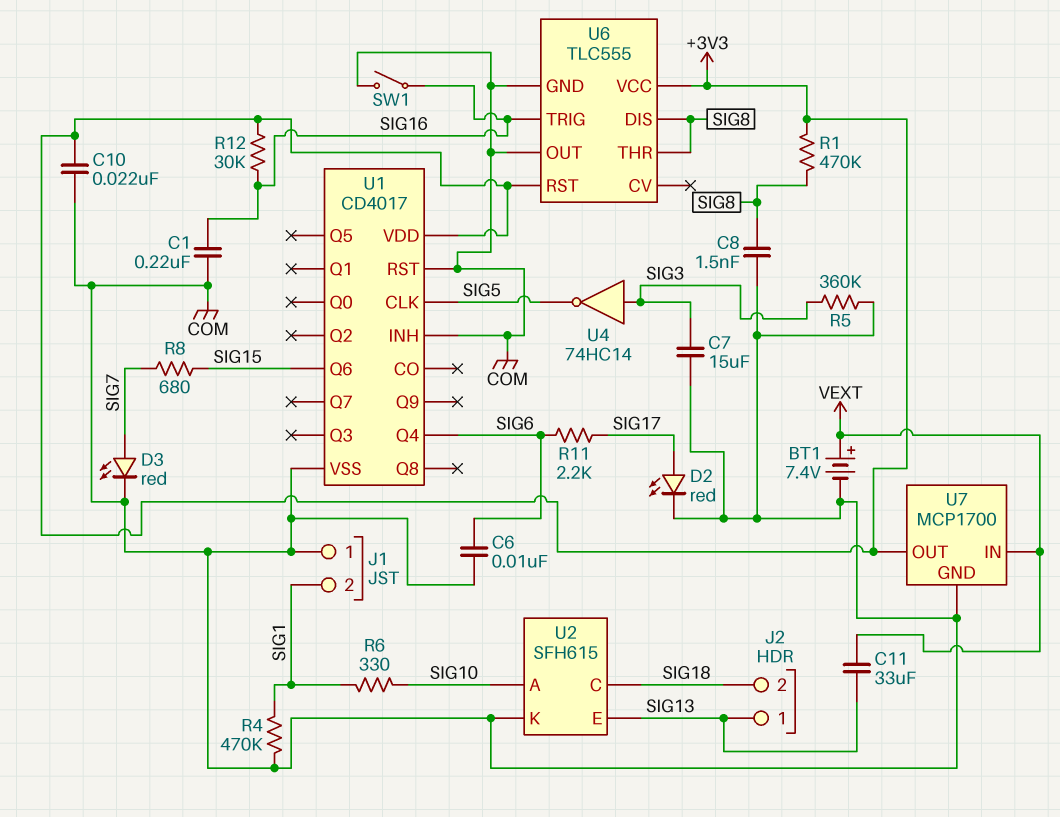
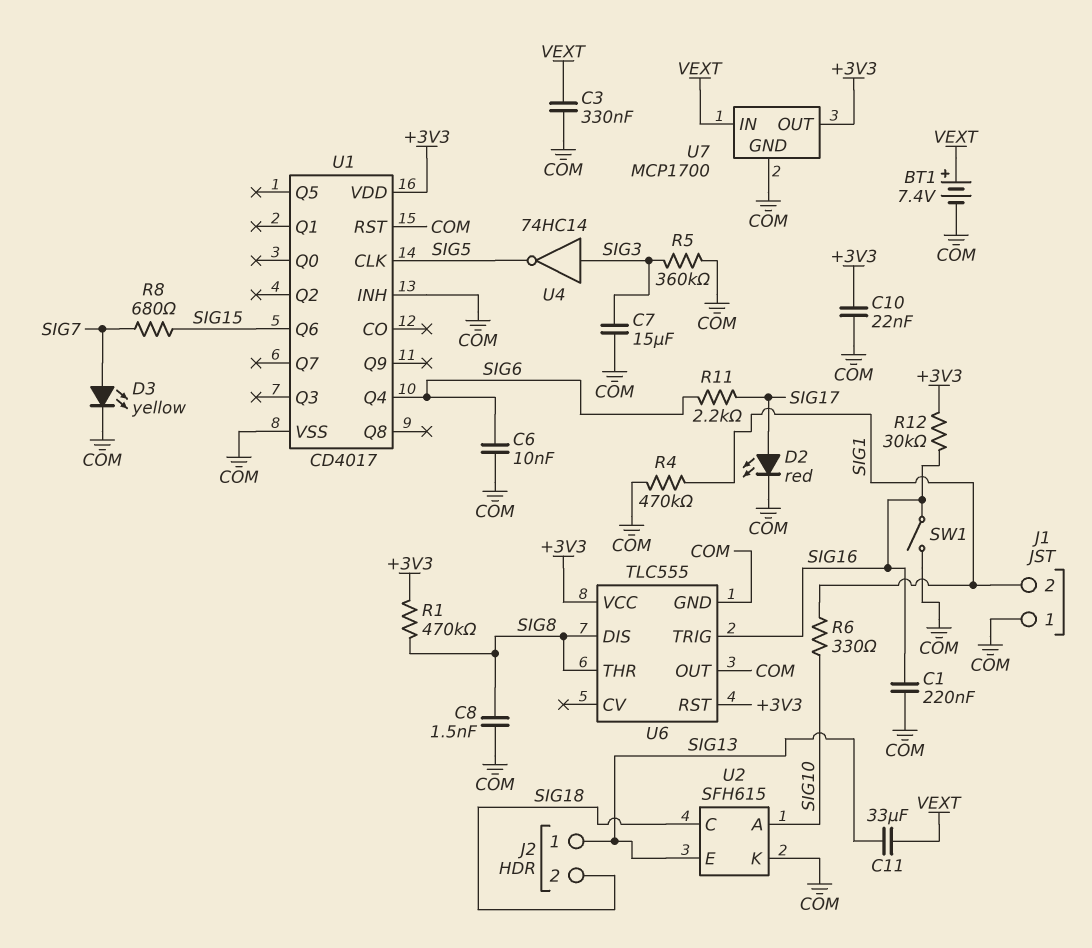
C3: none -> 330nF (COM, VEXT)
D3: LED red (A SIG7, K COM) -> LED yellow (A SIG7, K COM)

